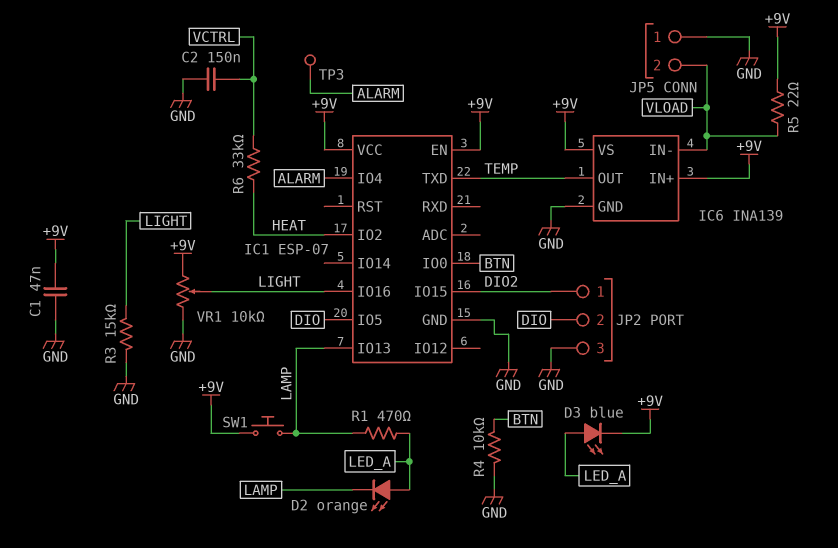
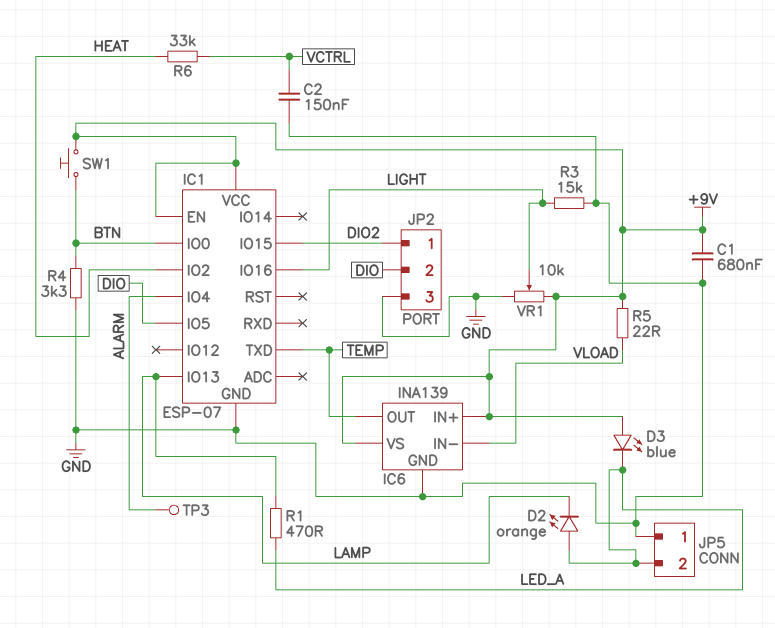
C1: 47nF (+9V, GND) -> 680nF (+9V, GND)
D3: LED blue (A LED_A, K +9V) -> LED blue (A +9V, K LED_A)
JP5 pin 2: VLOAD -> LED_A
R4: 10k (BTN, GND) -> 3.3k (BTN, GND)
SW1: button (+9V, LAMP) -> button (+9V, BTN)

